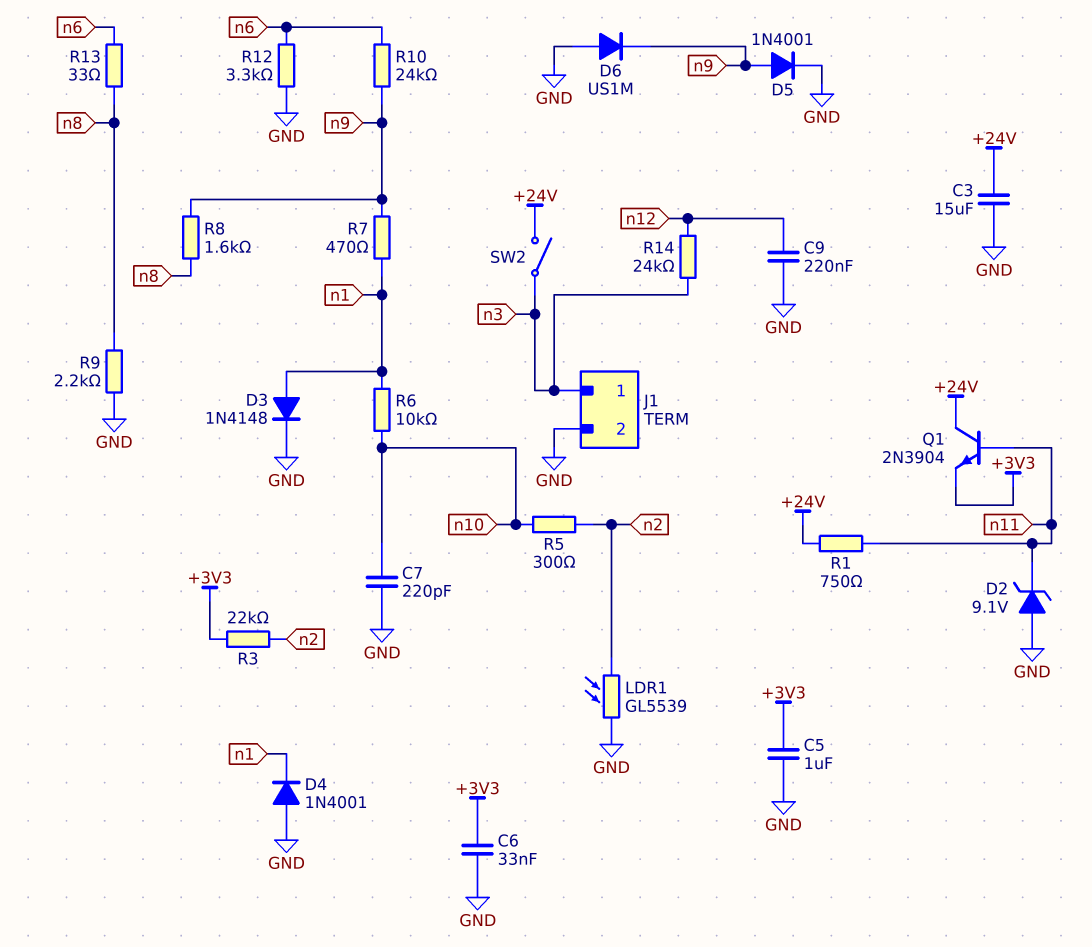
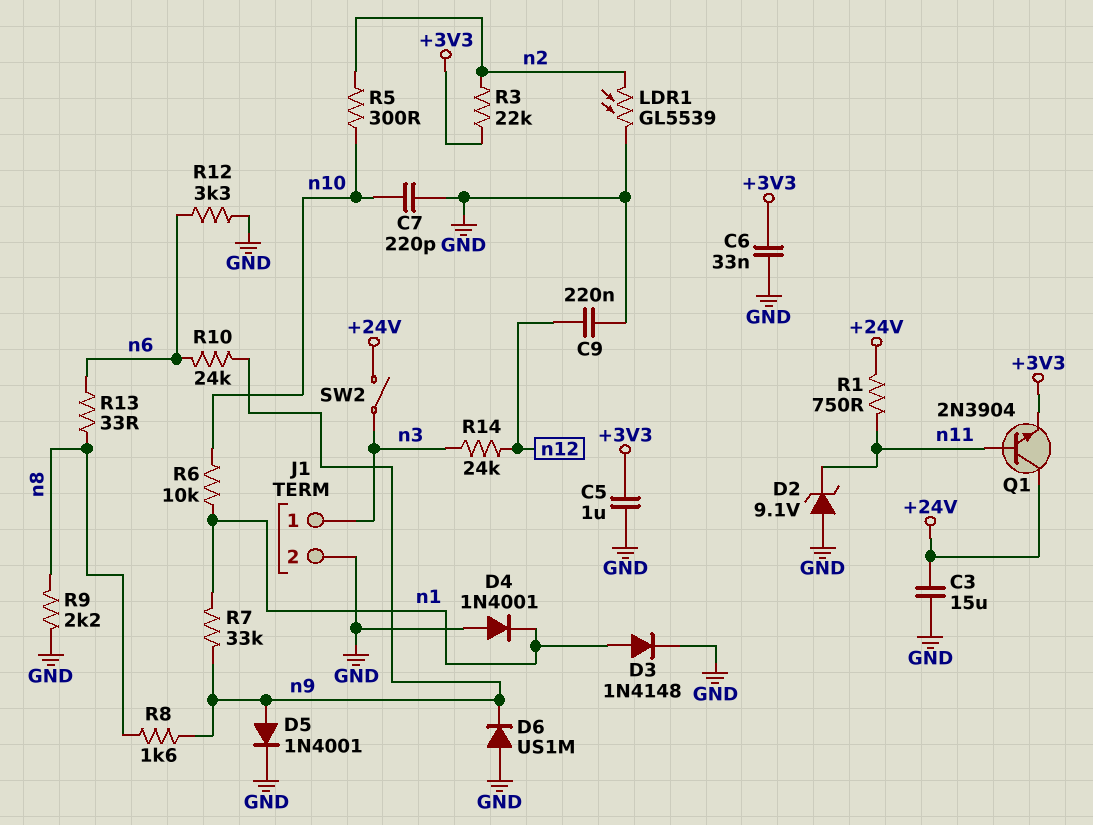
R7: 470 (n1, n9) -> 33k (n1, n9)

